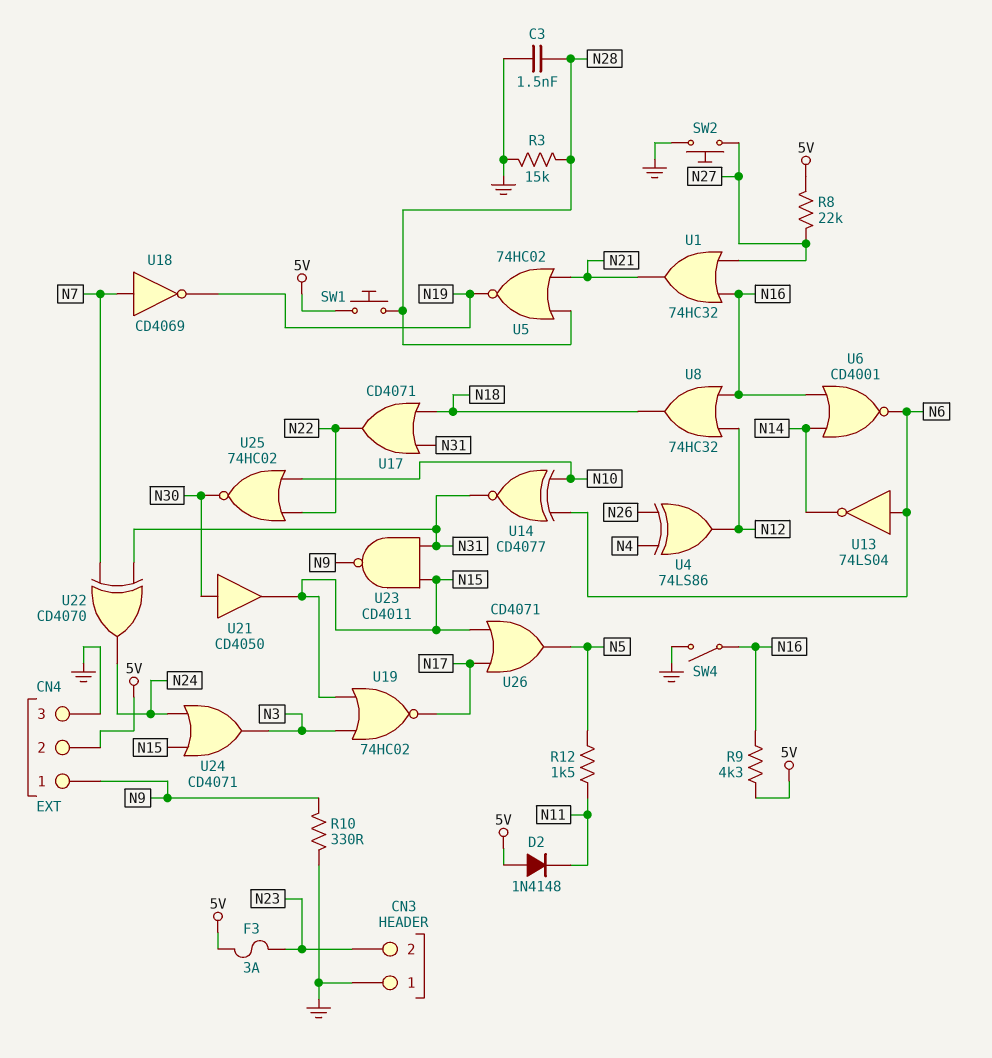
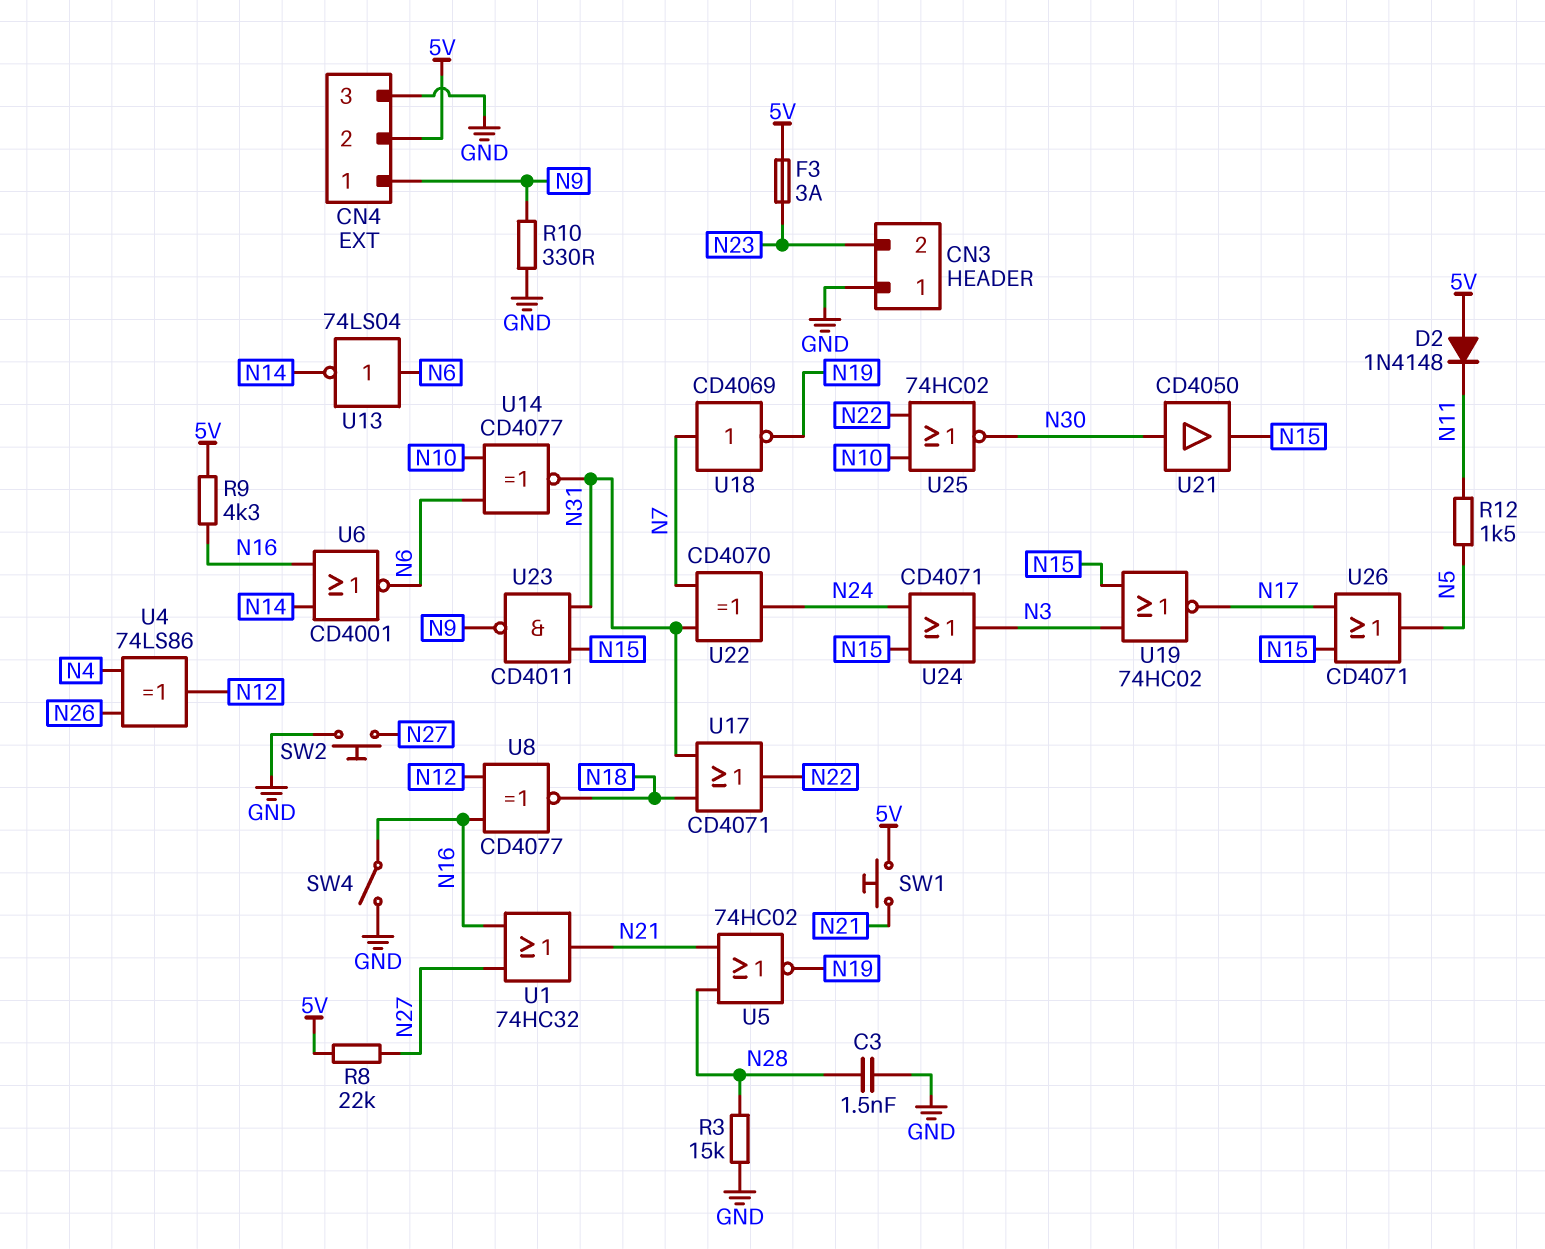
SW1: button (5V, N28) -> button (5V, N21)
U8: OR 74HC32 (in N12, in N16, out N18) -> XNOR CD4077 (in N12, in N16, out N18)

